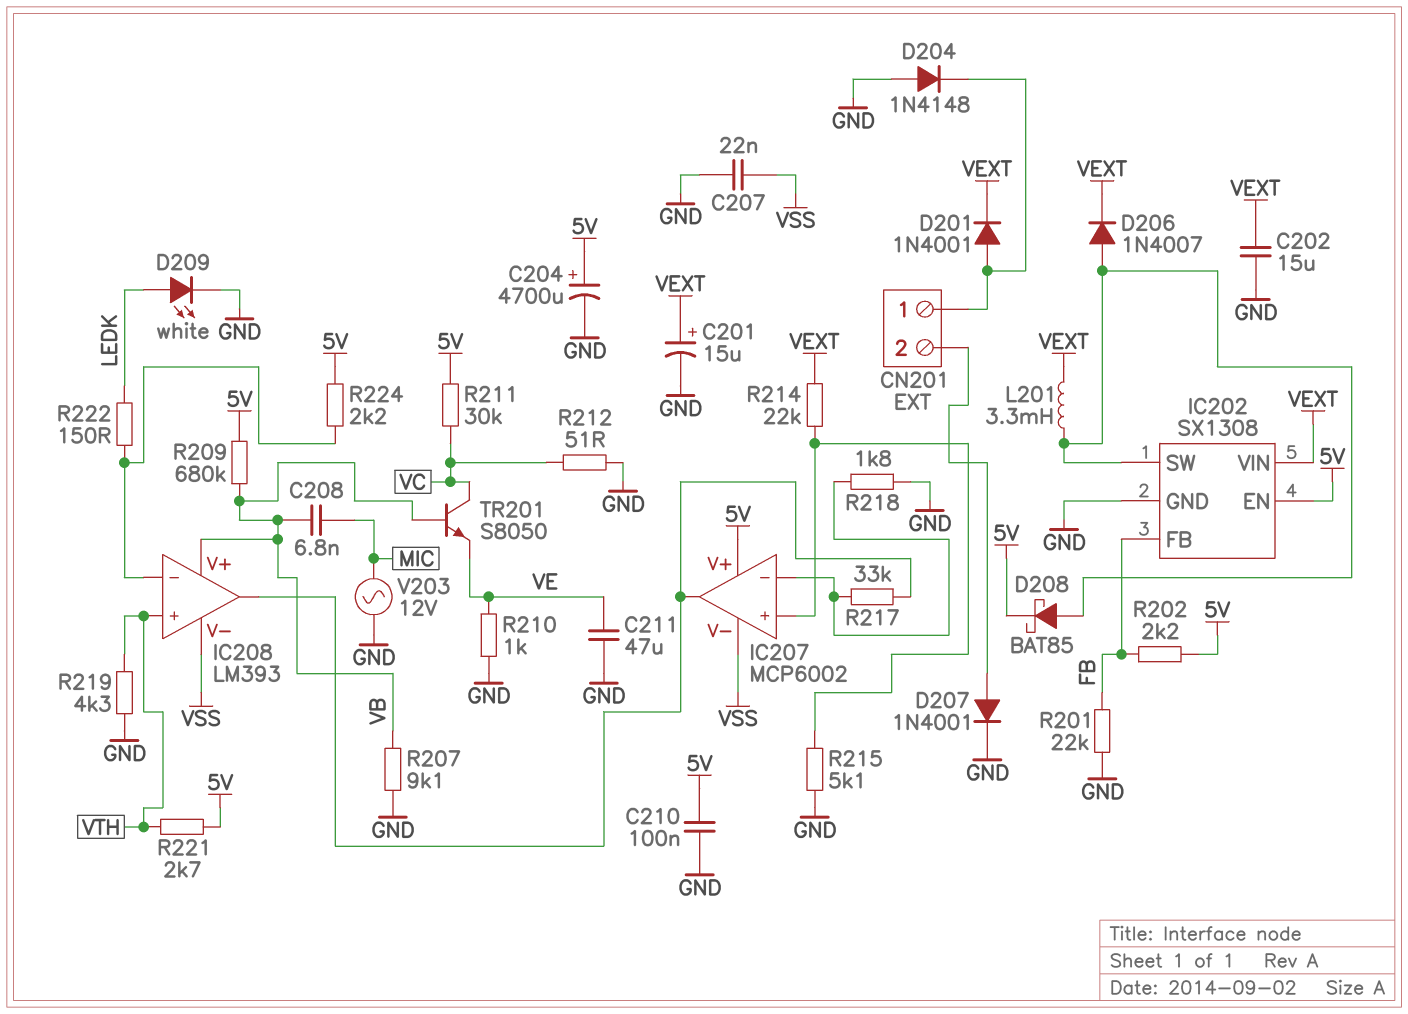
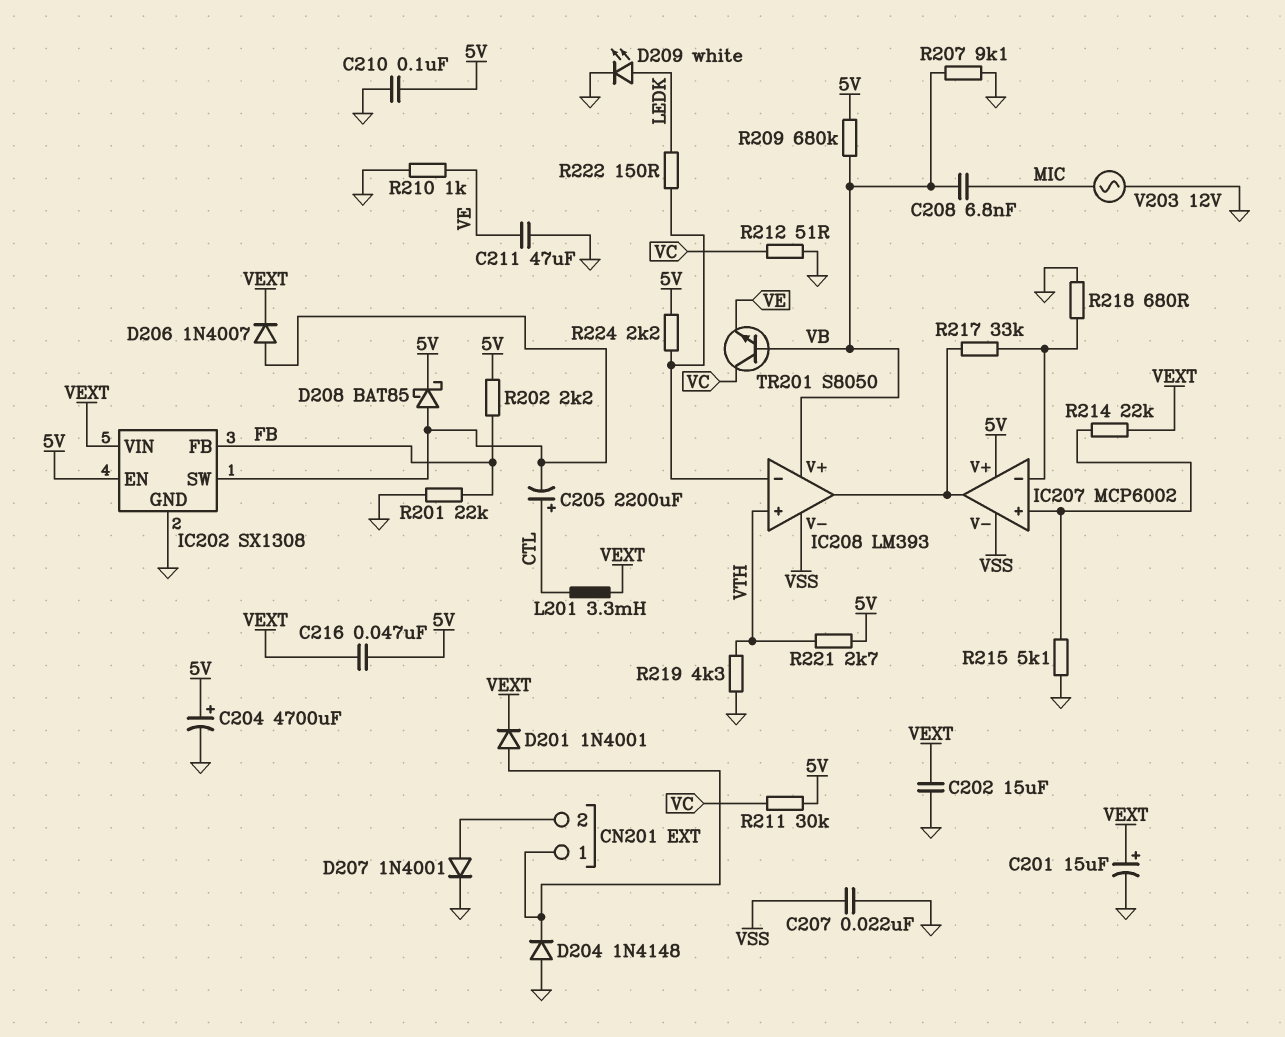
C205: none -> 2200uF (plus CTL, minus IC202/SW)
C216: none -> 47nF (5V, VEXT)
L201: 3.3mH (IC202/SW, VEXT) -> 3.3mH (CTL, VEXT)
R218: 1.8k (GND, IC207/in-) -> 680 (GND, IC207/in-)

